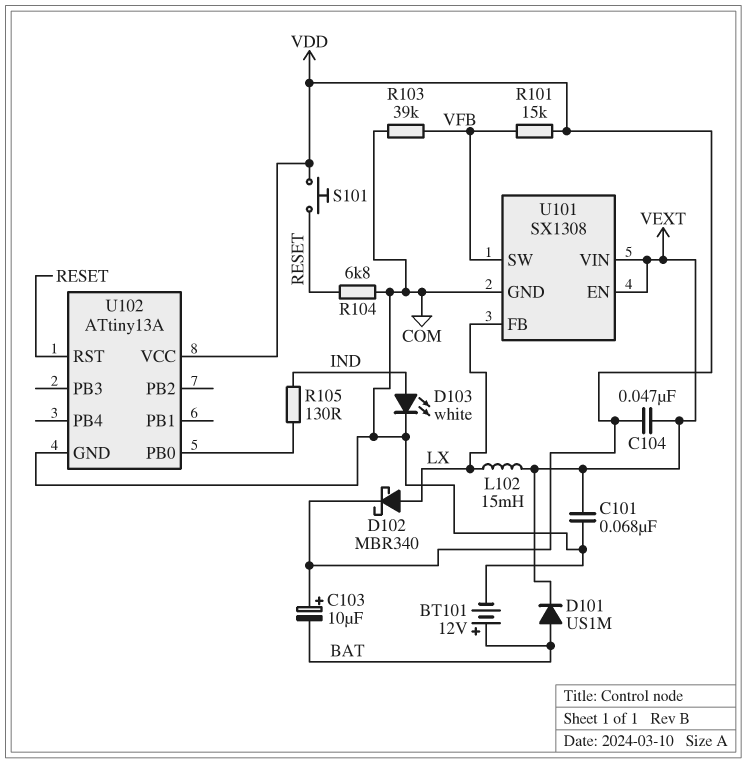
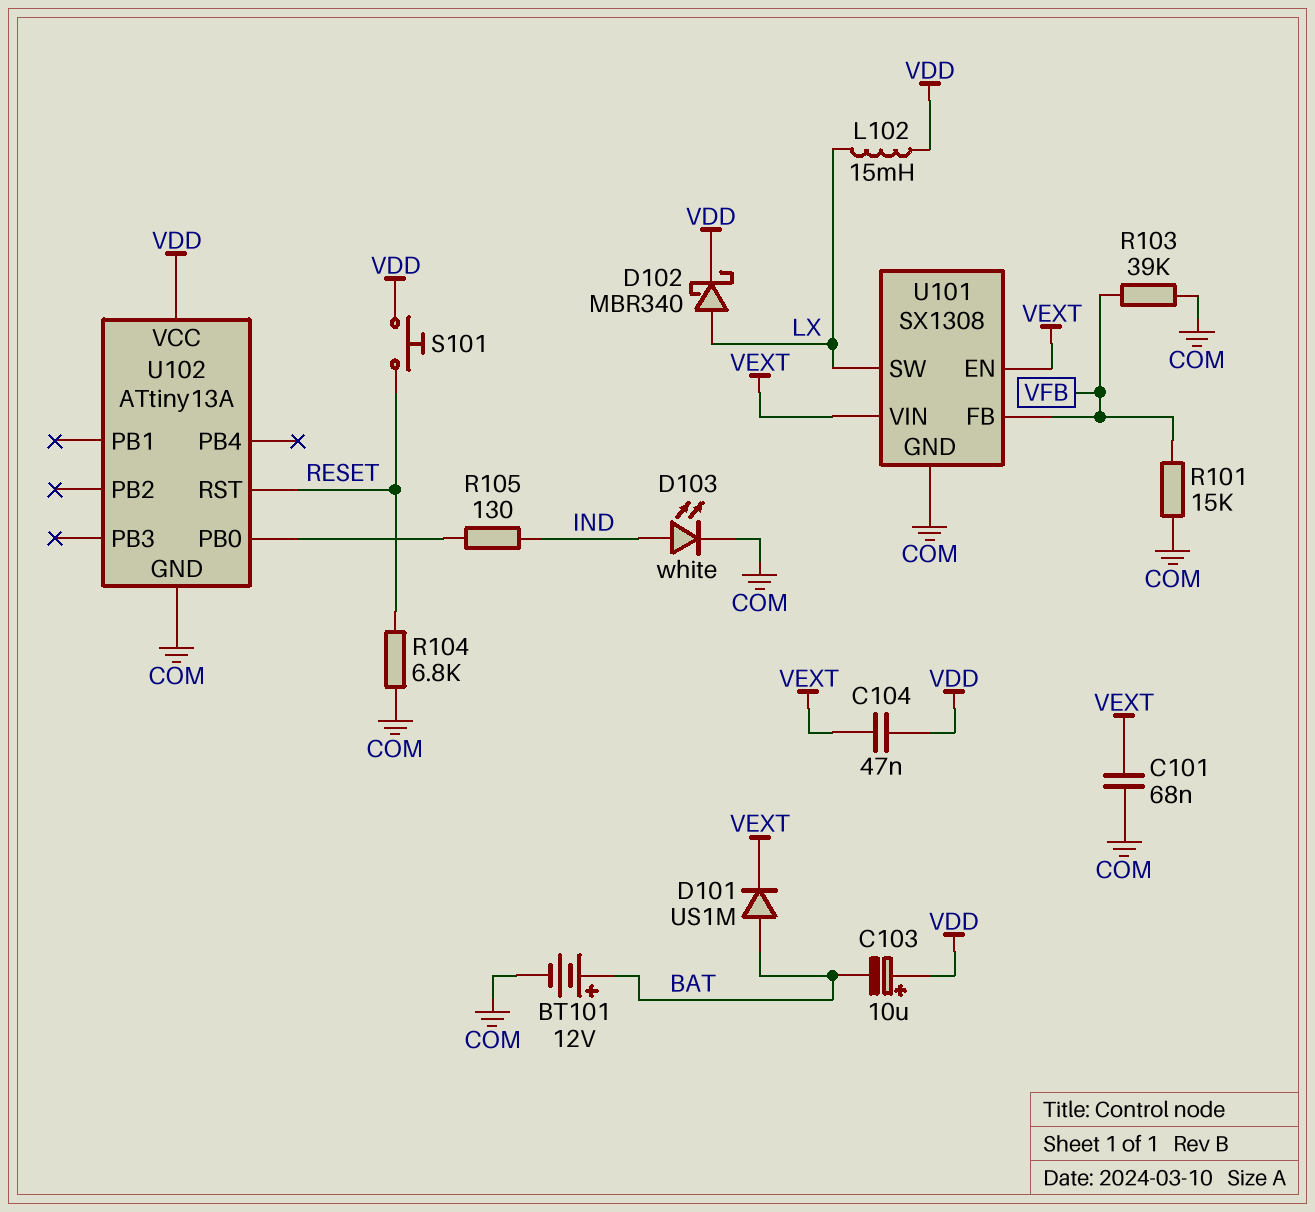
L102: 15mH (LX, VEXT) -> 15mH (LX, VDD)
R101: 15k (VDD, VFB) -> 15k (COM, VFB)
U101 pin FB: LX -> VFB
U101 pin SW: VFB -> LX

